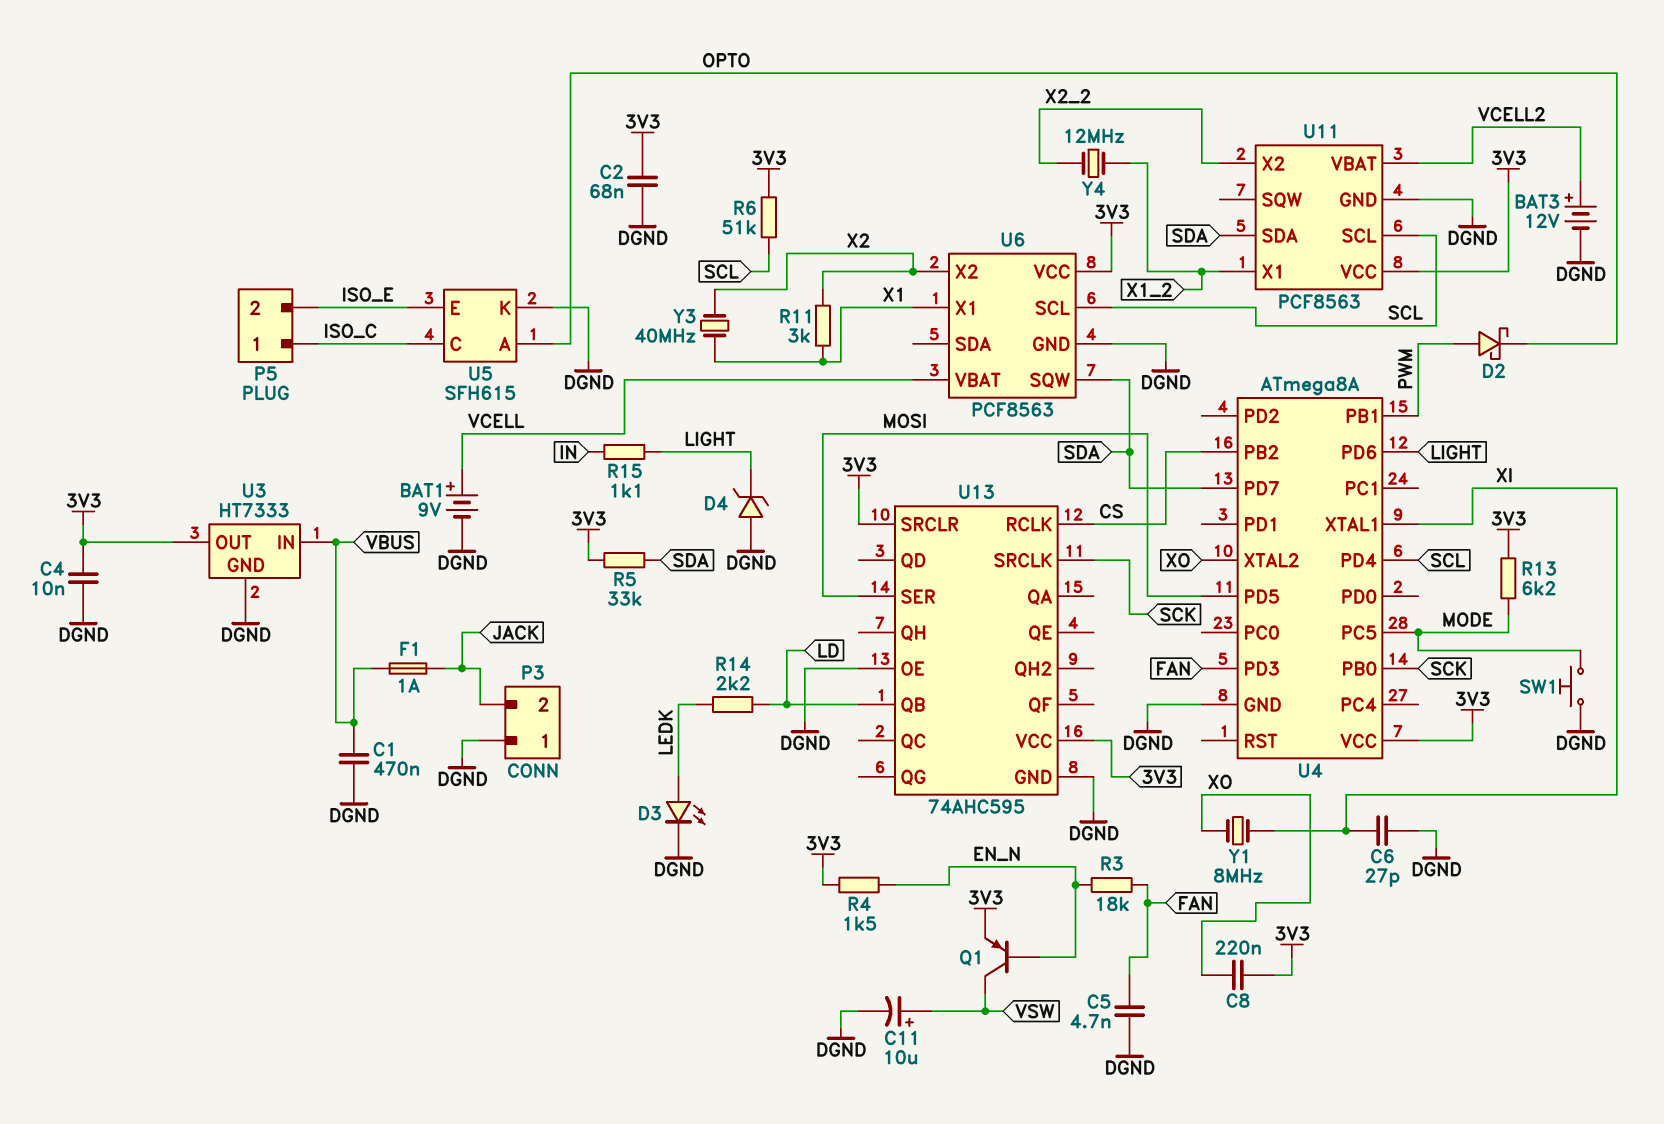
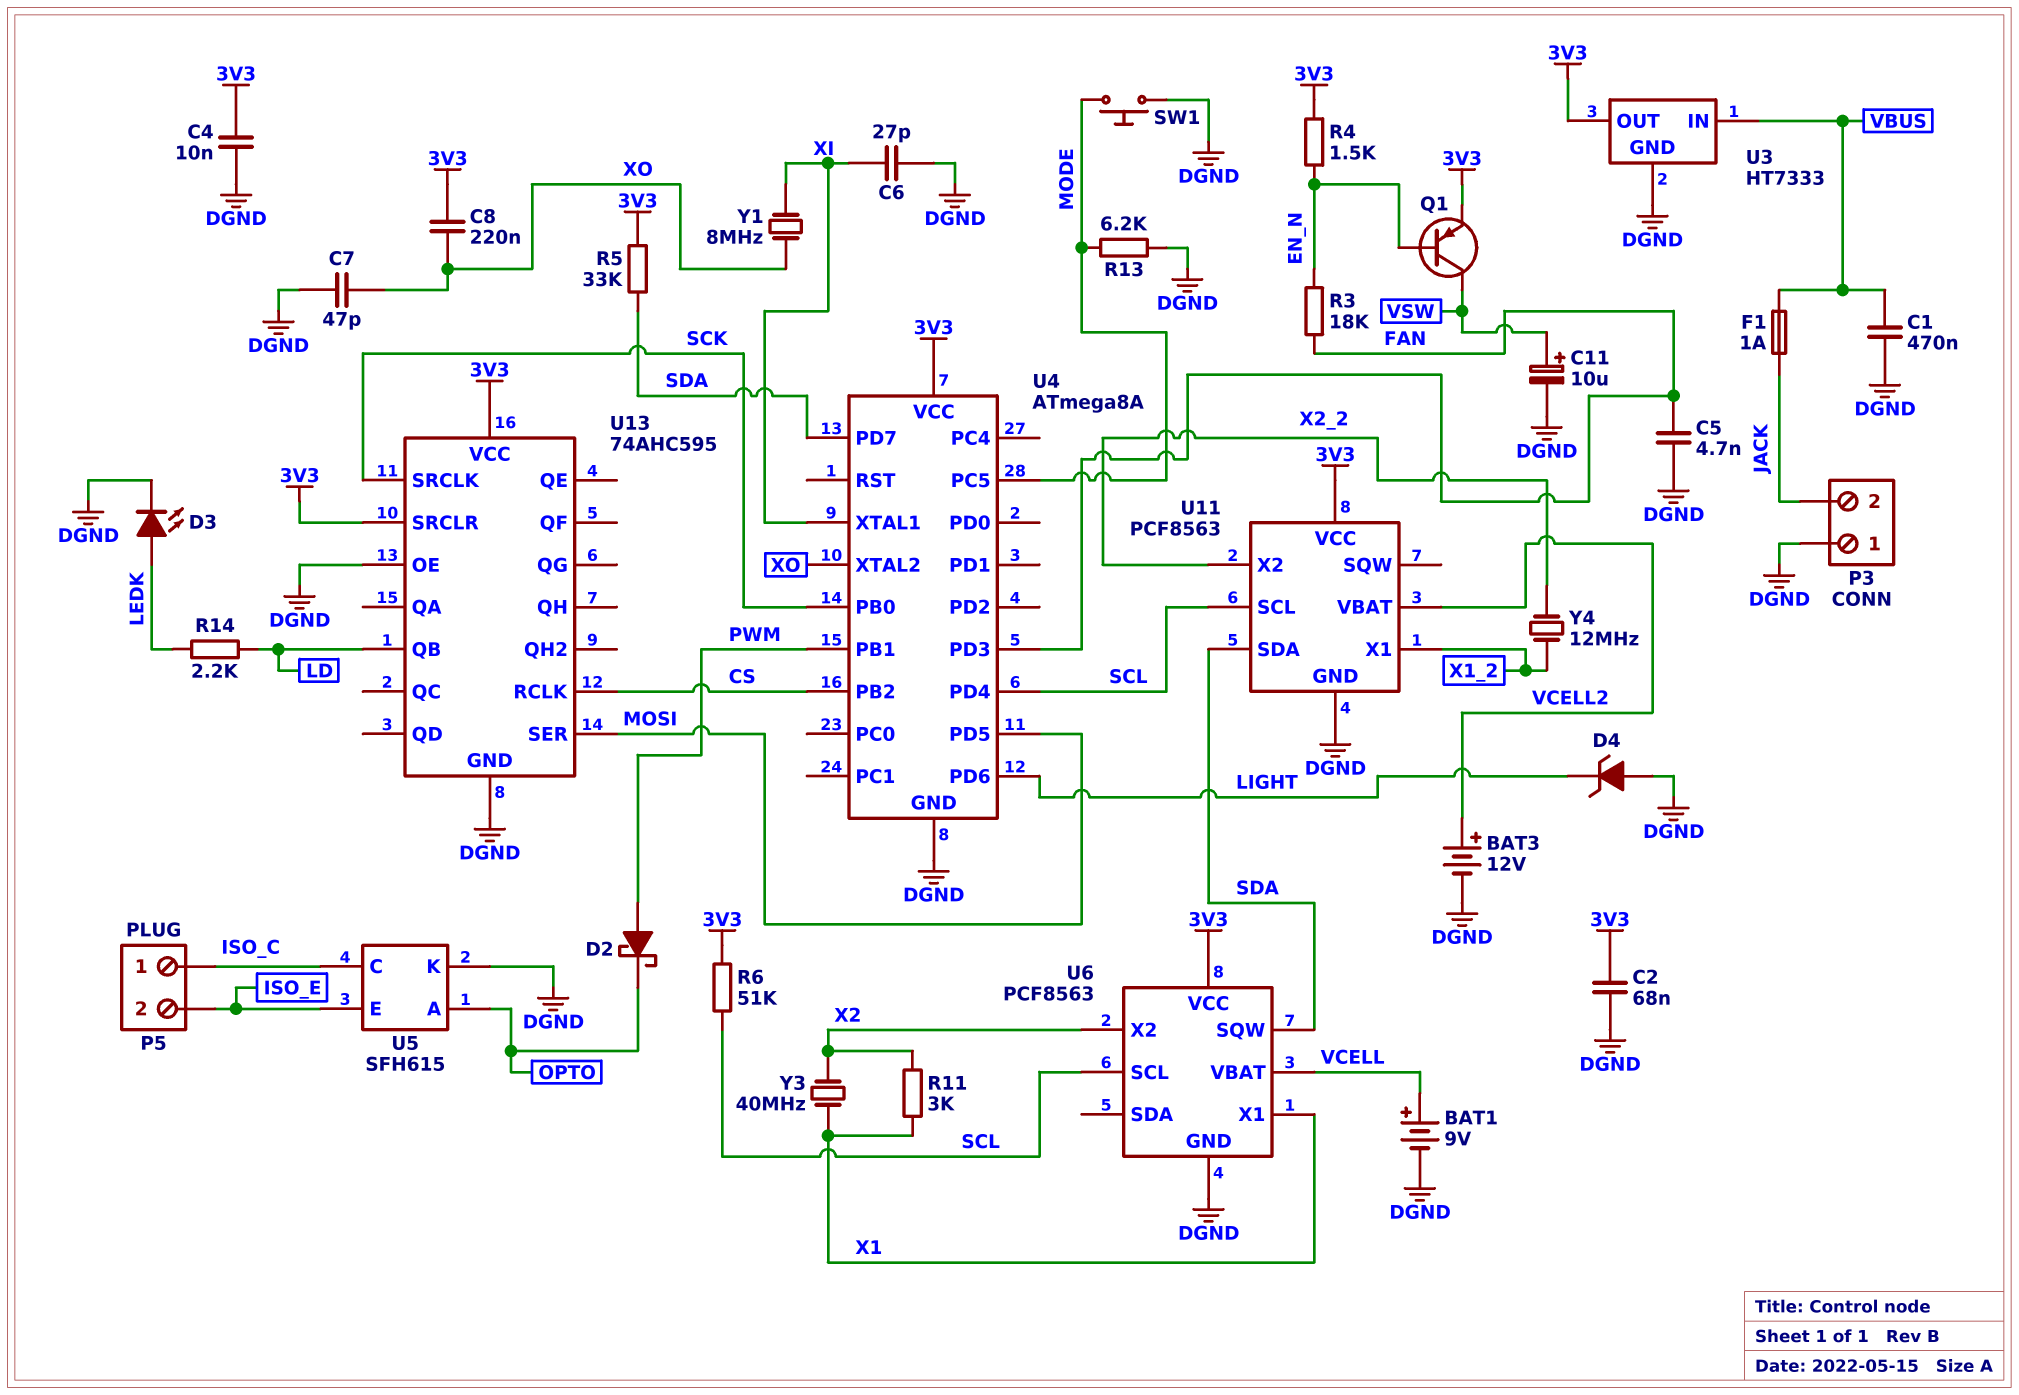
C7: none -> 47pF (DGND, XO)
R13: 6.2k (3V3, MODE) -> 6.2k (DGND, MODE)
R15: 1.1k (IN, LIGHT) -> none

